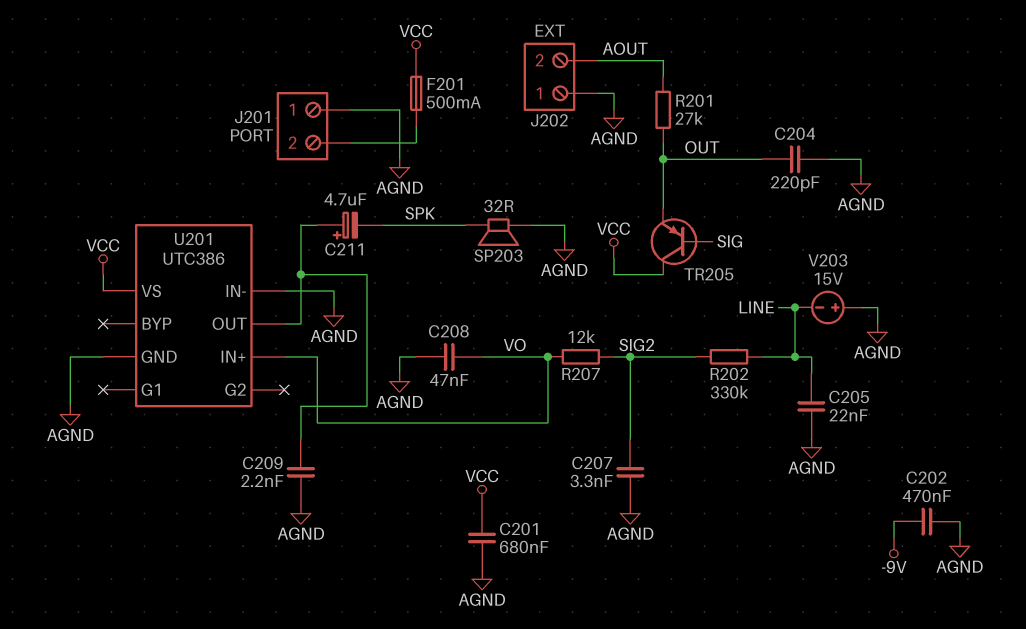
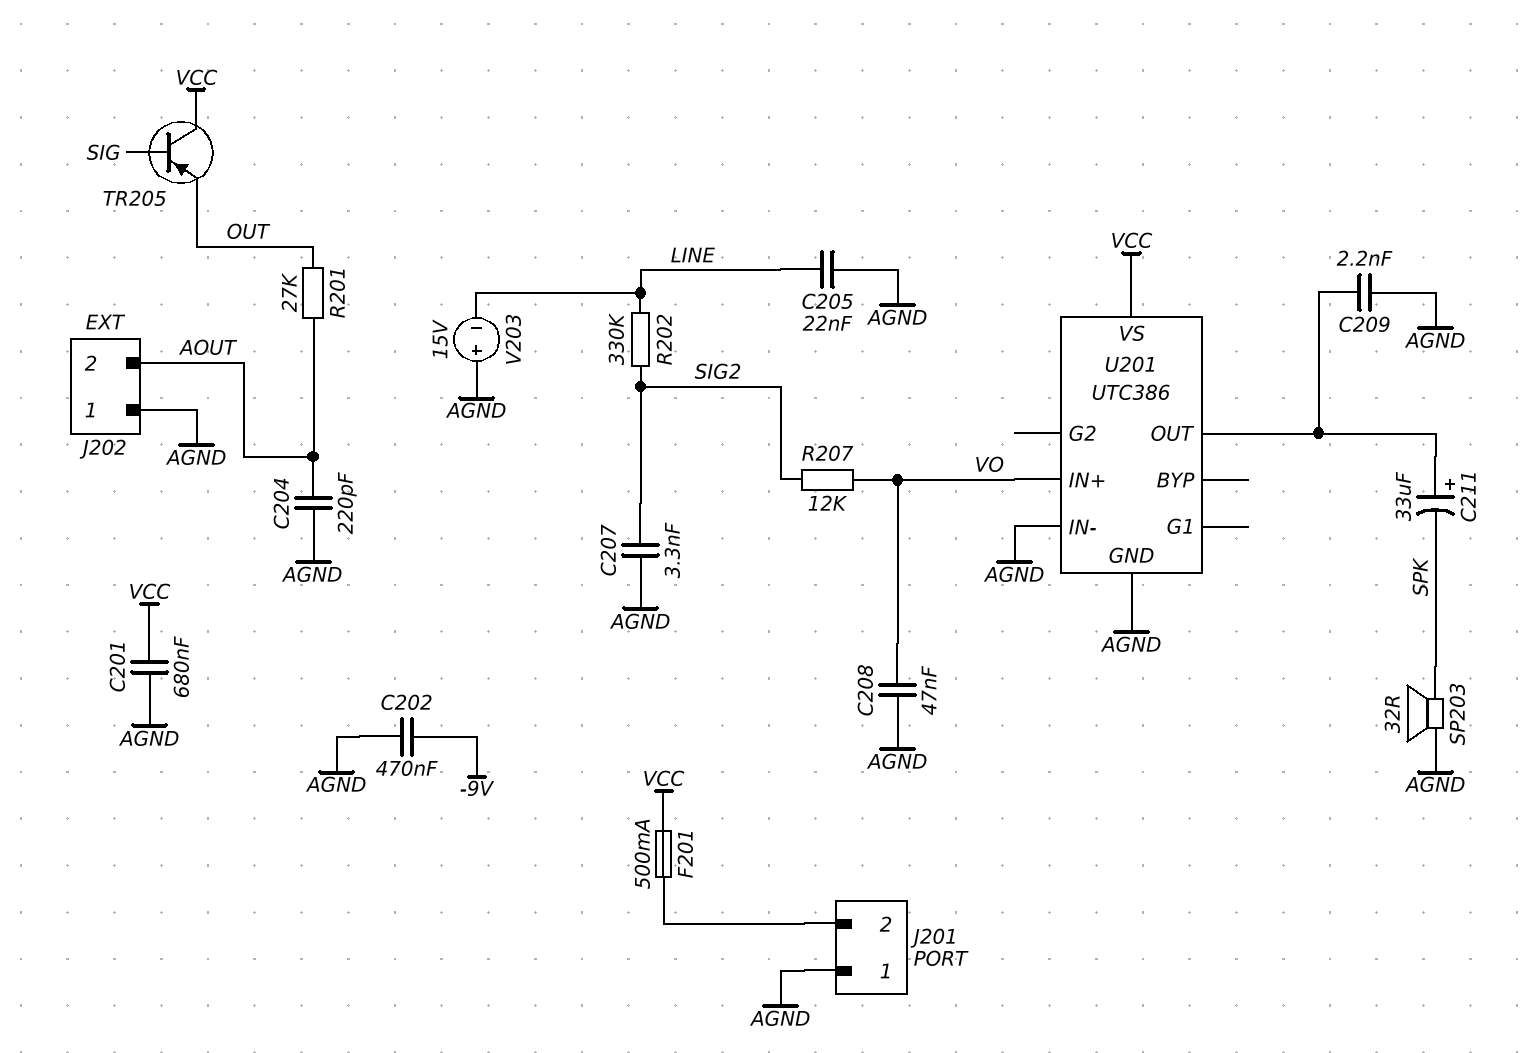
C204: 220pF (AGND, OUT) -> 220pF (AGND, AOUT)
C211: 4.7uF (plus U201/OUT, minus SPK) -> 33uF (plus U201/OUT, minus SPK)

